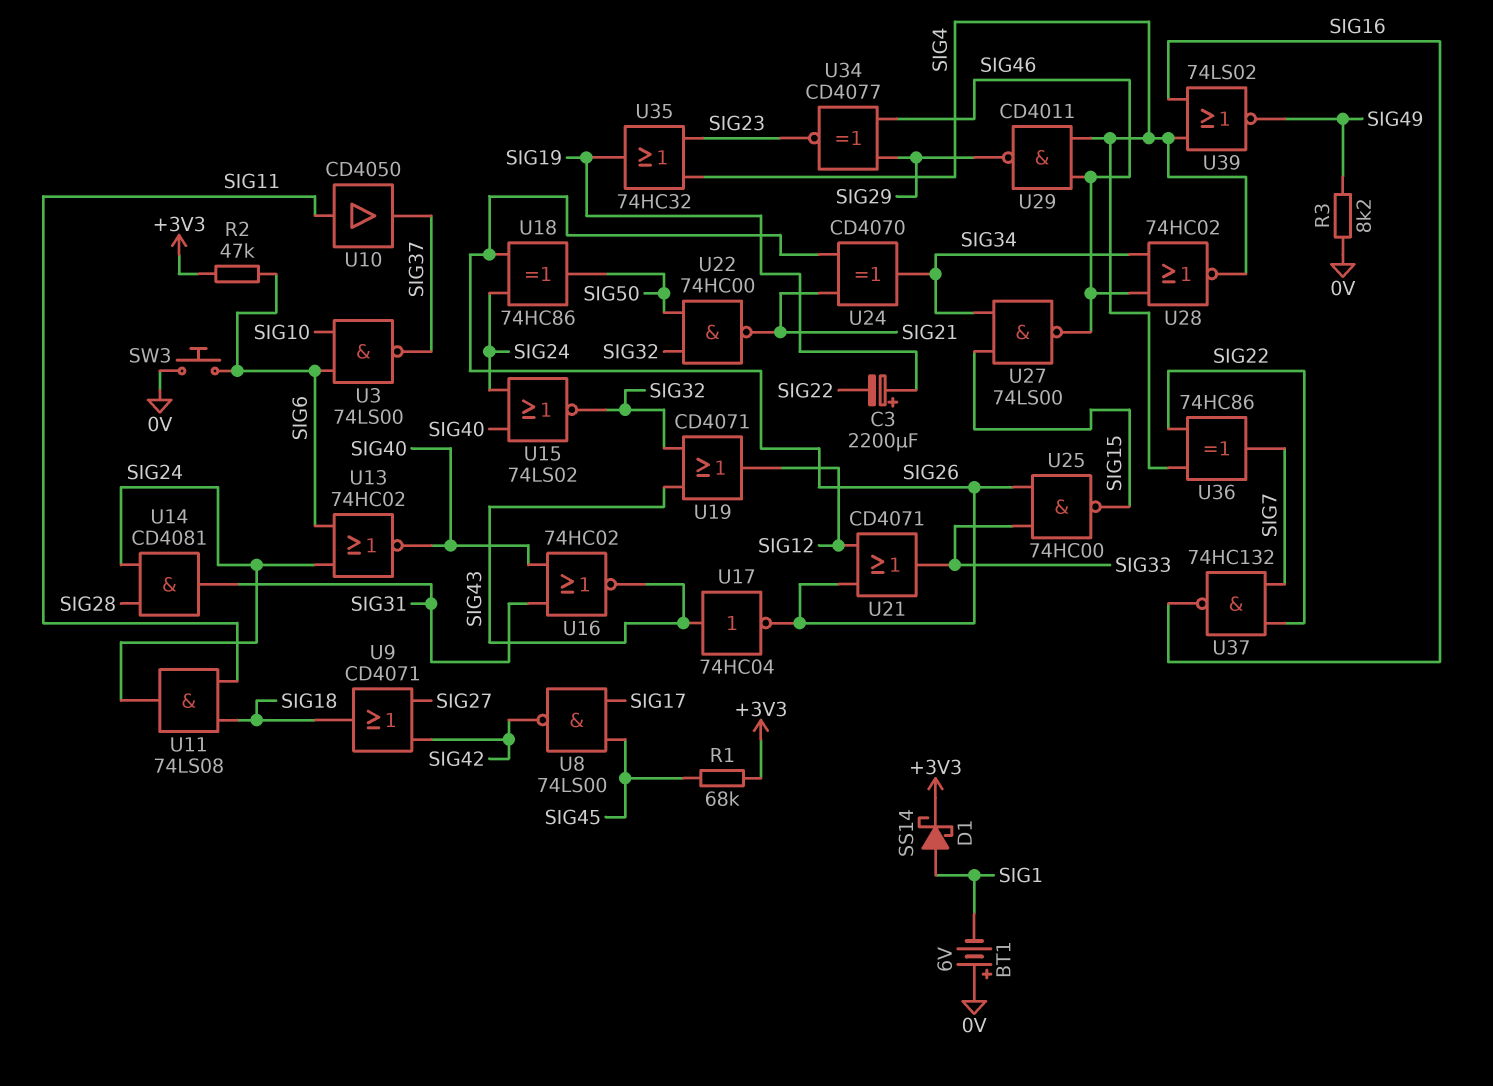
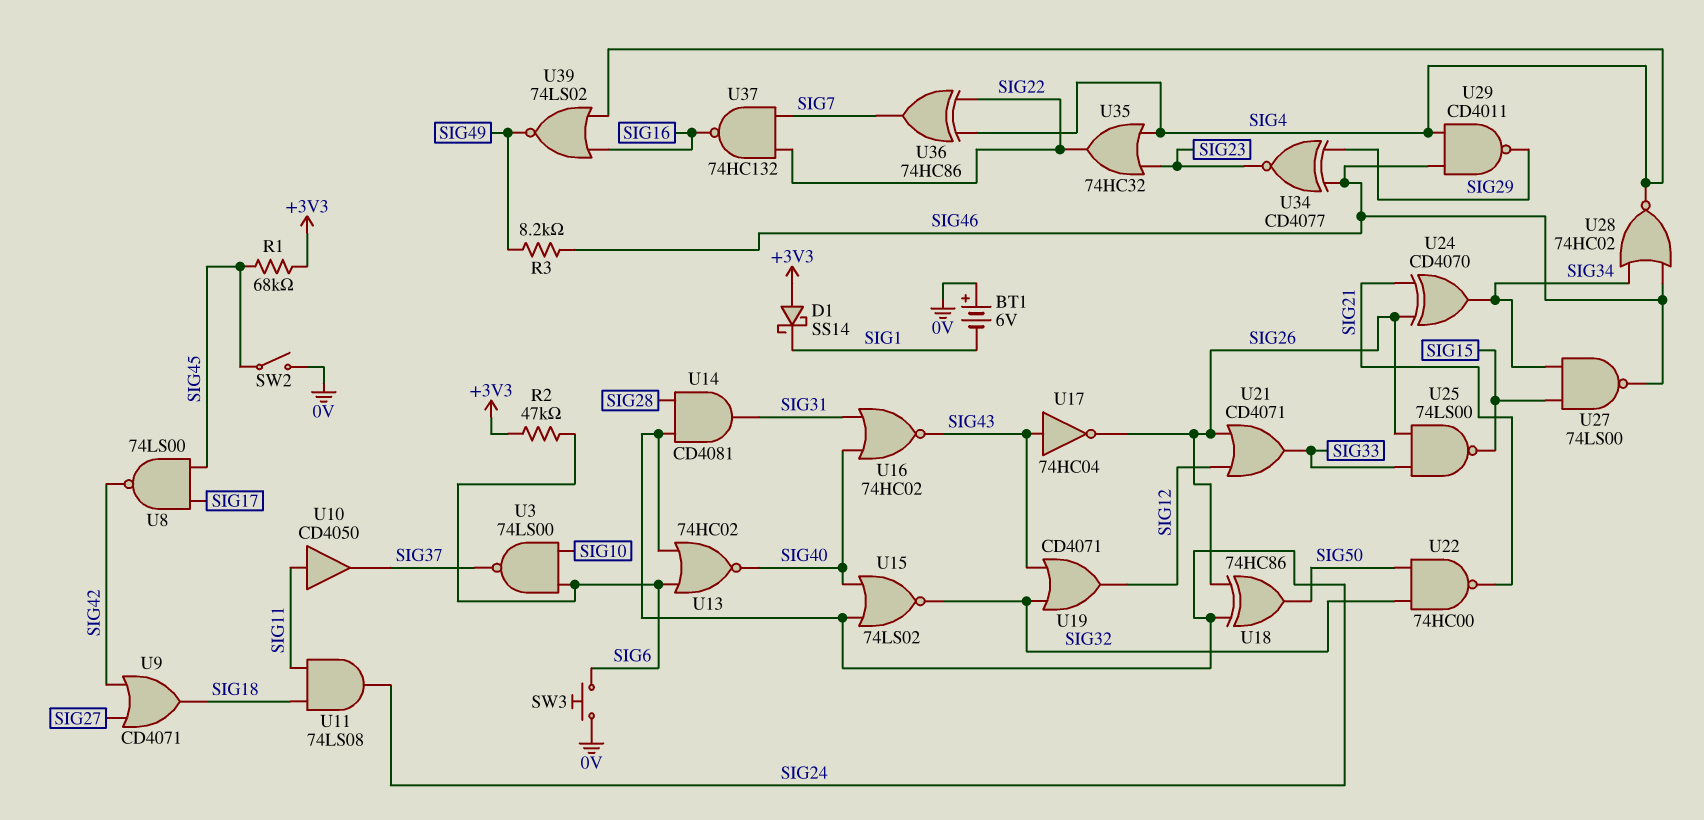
C3: 2200uF (plus SIG19, minus SIG22) -> none
D1: schottky SS14 (A SIG1, K +3V3) -> schottky SS14 (A +3V3, K SIG1)
R3: 8.2k (0V, SIG49) -> 8.2k (SIG46, SIG49)
SW2: none -> switch (0V, SIG45)
U25: NAND 74HC00 (in SIG26, in SIG33, out SIG15) -> NAND 74LS00 (in SIG26, in SIG33, out SIG15)
U35: OR 74HC32 (in SIG4, in SIG23, out SIG19) -> OR 74HC32 (in SIG4, in SIG23, out SIG22)

